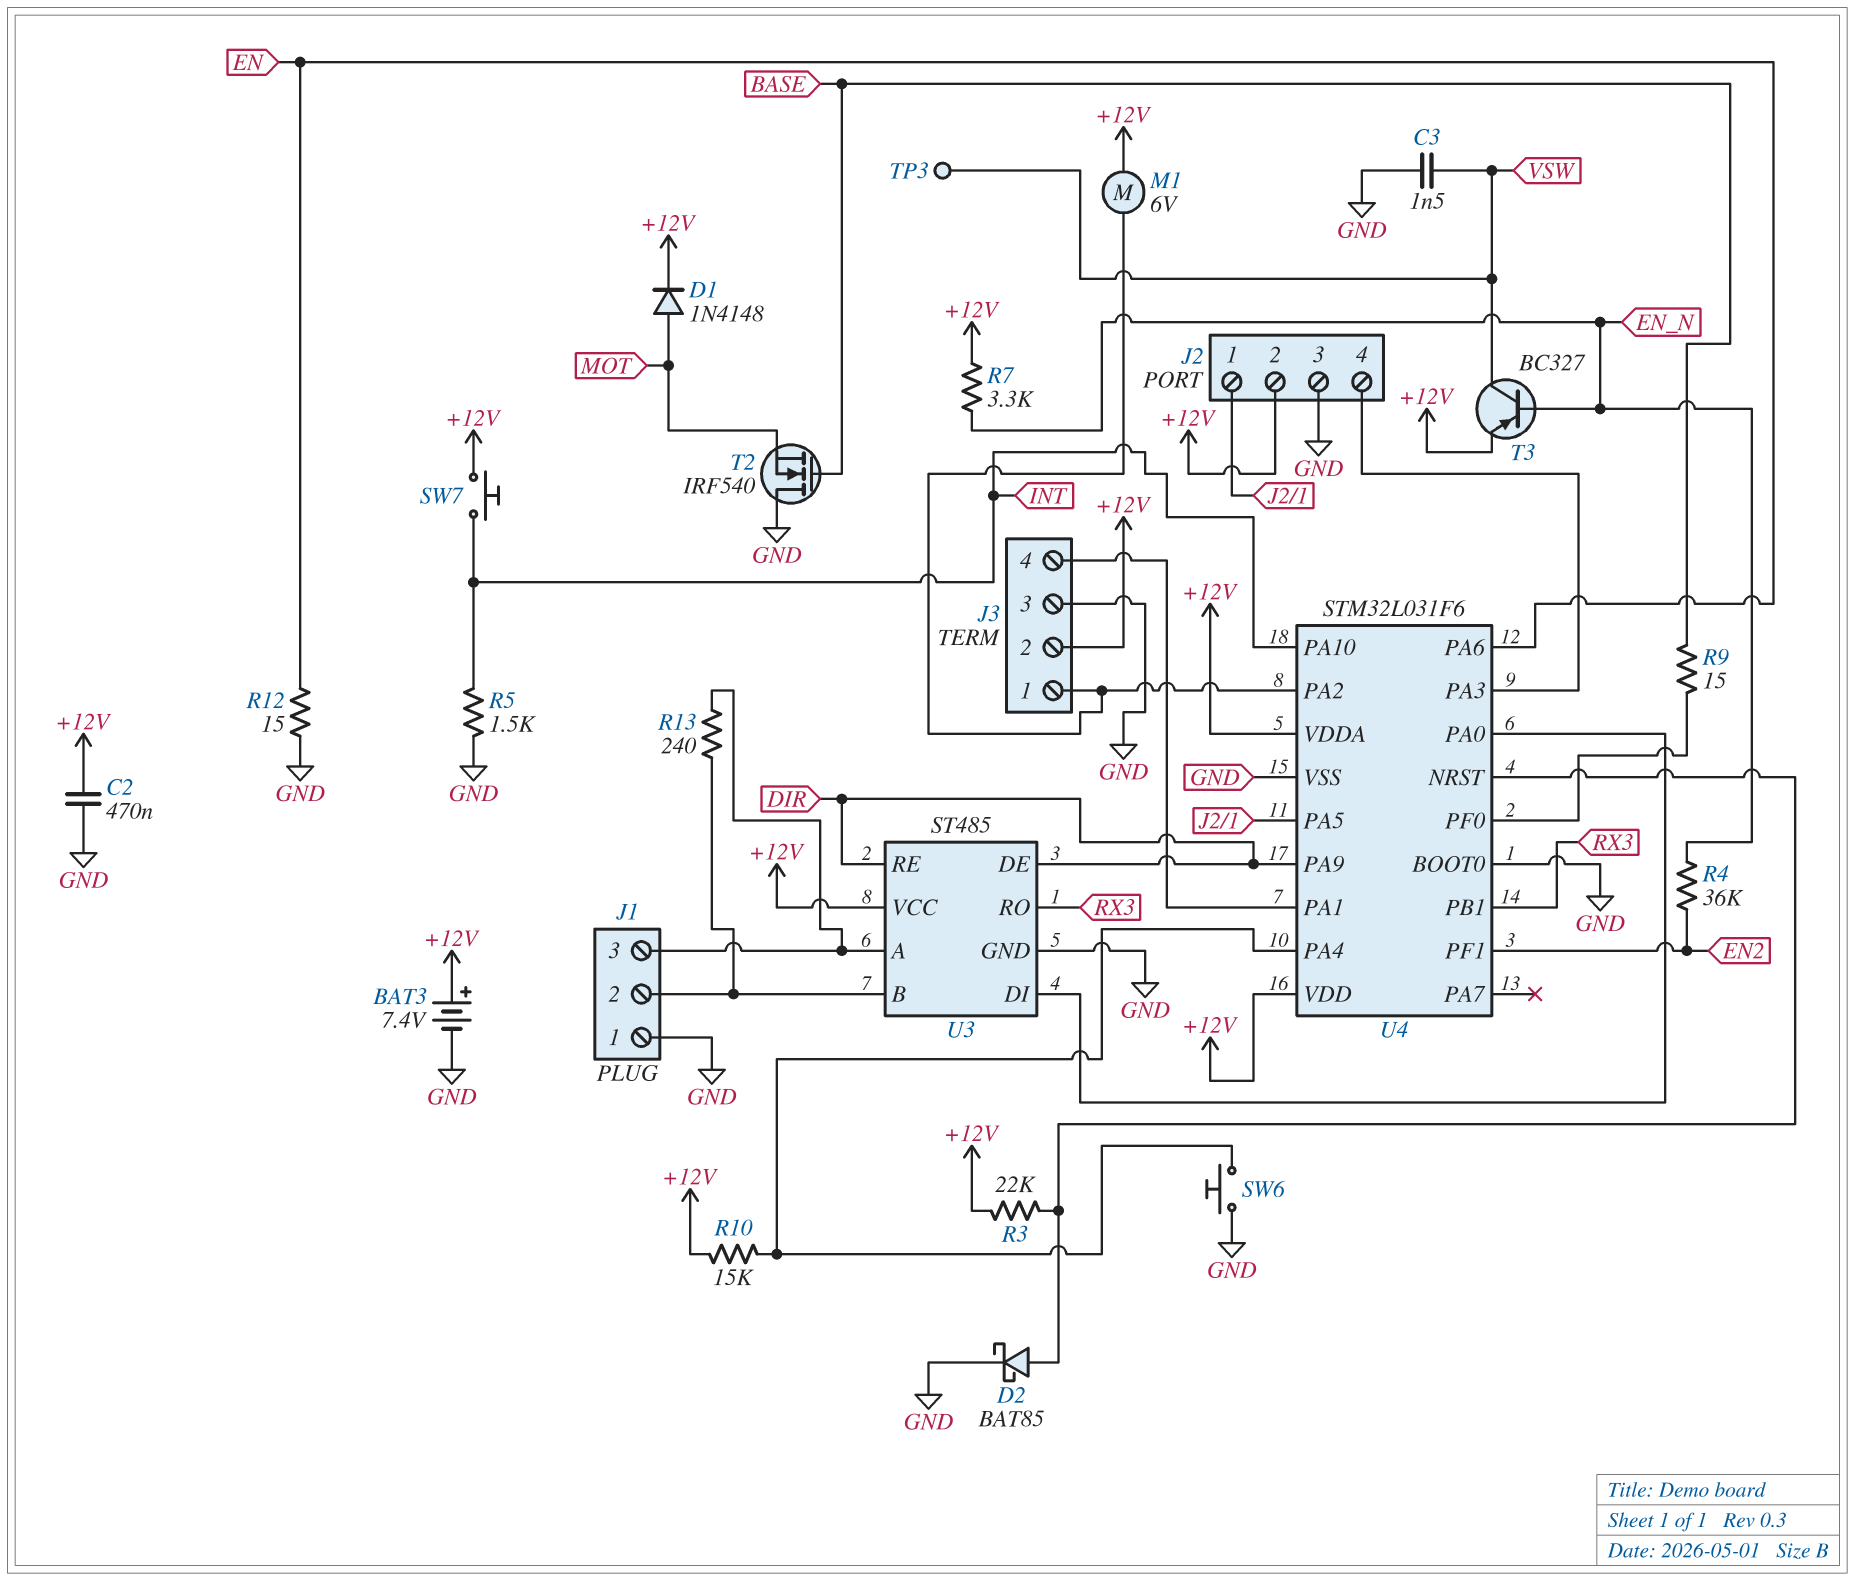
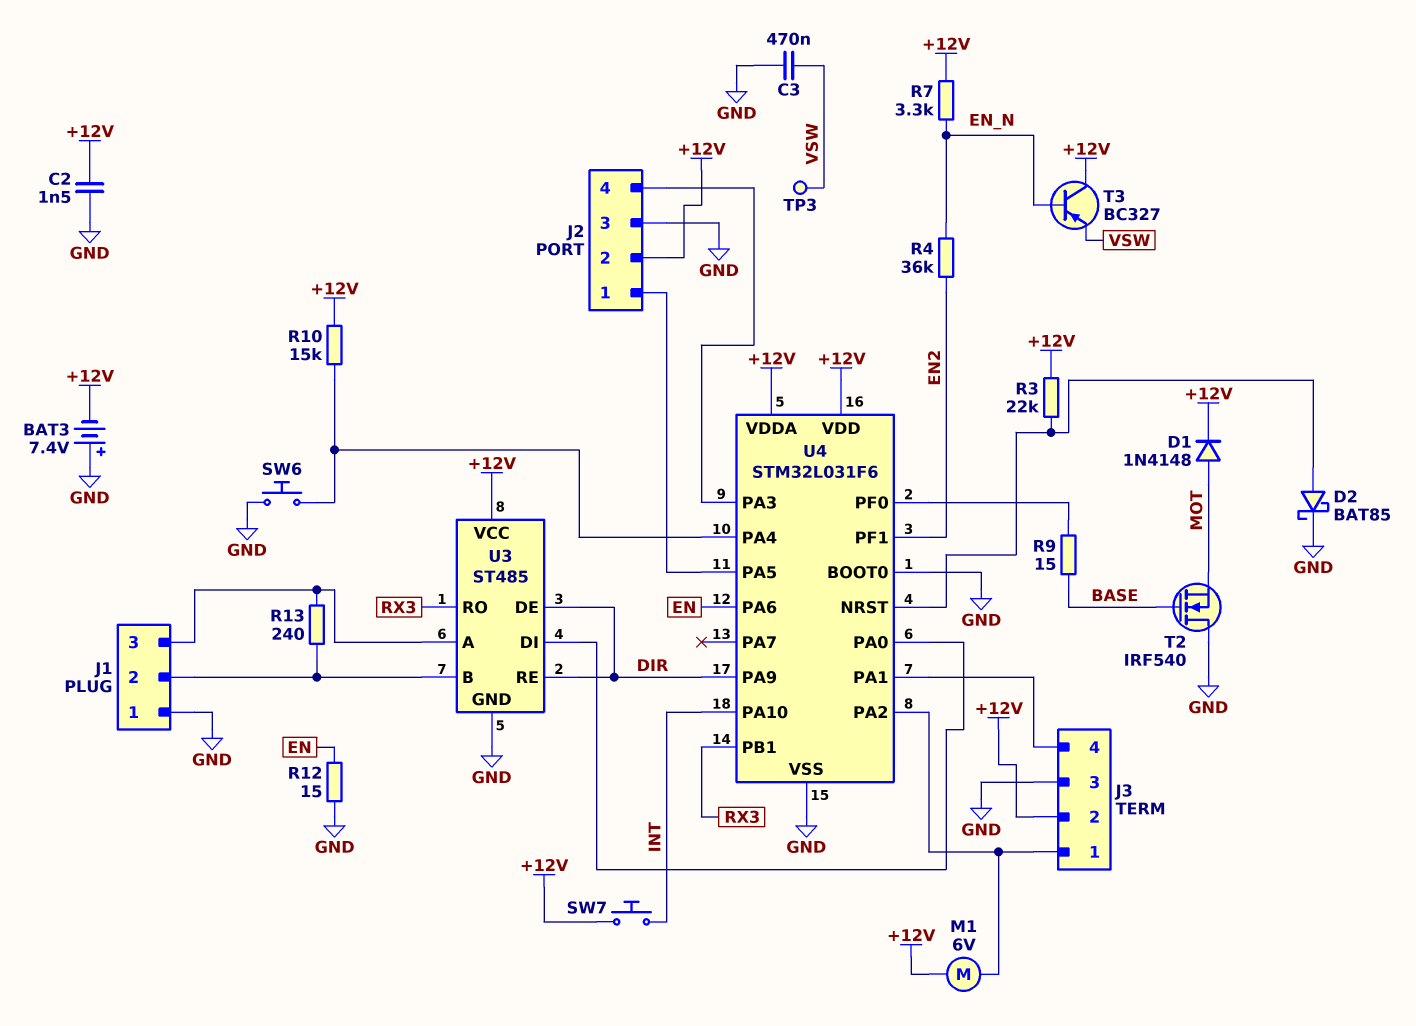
BAT3: 7.4V (plus +12V, minus GND) -> 7.4V (plus GND, minus +12V)
C2: 470nF (+12V, GND) -> 1.5nF (+12V, GND)
C3: 1.5nF (GND, VSW) -> 470nF (GND, VSW)
R5: 1.5k (GND, INT) -> none
T3: PNP BC327 (B EN_N, C VSW, E +12V) -> PNP BC327 (B EN_N, C +12V, E VSW)

